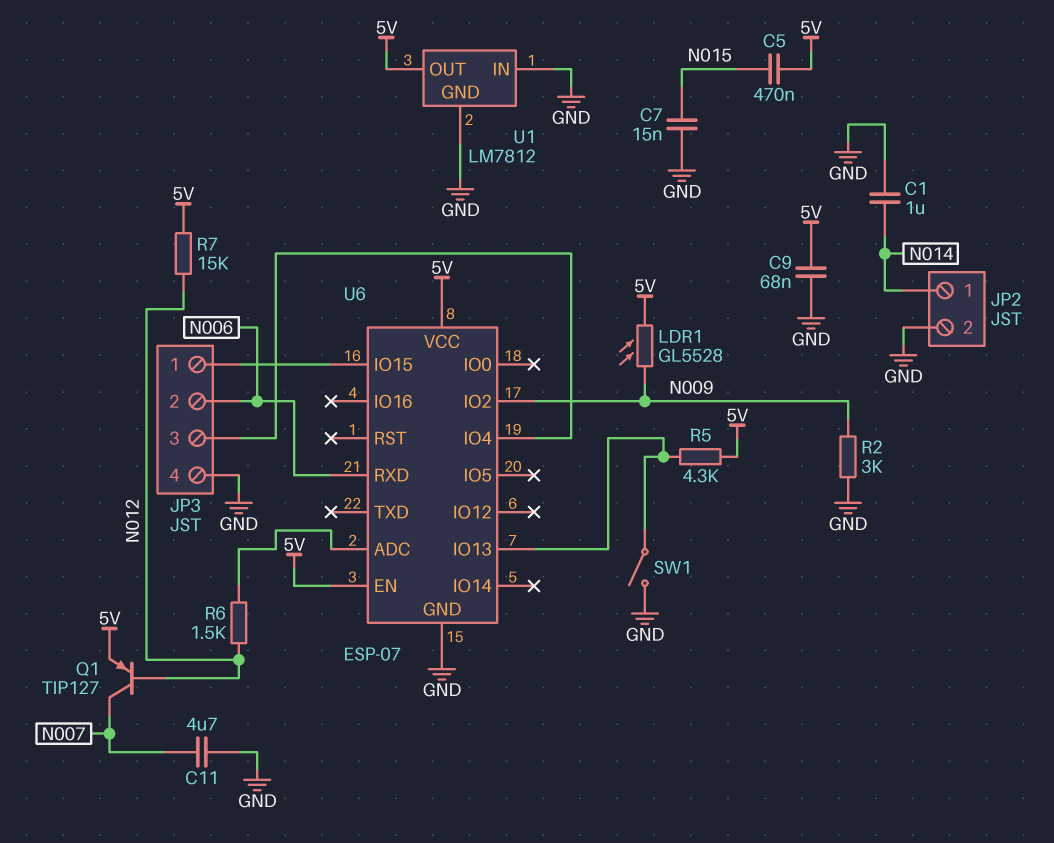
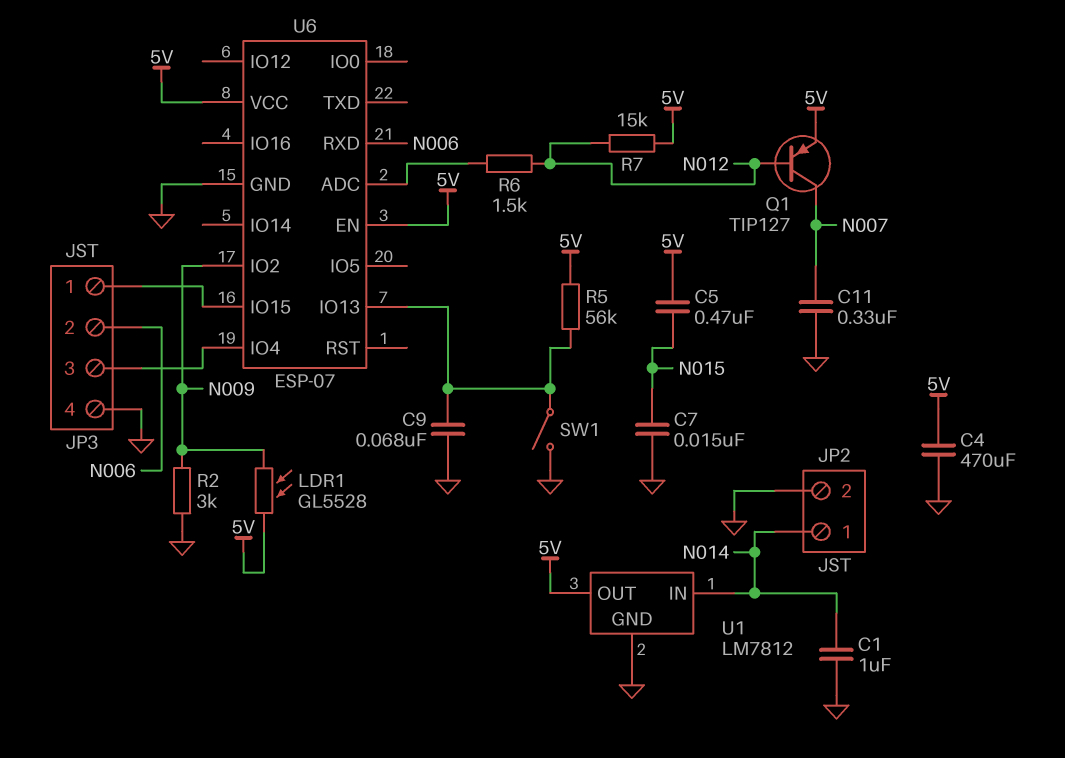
C4: none -> 470uF (5V, GND)
C9: 68nF (5V, GND) -> 68nF (GND, U6/IO13)
C11: 4.7uF (GND, N007) -> 330nF (GND, N007)
R5: 4.3k (5V, U6/IO13) -> 56k (5V, U6/IO13)
U1 pin IN: GND -> N014

